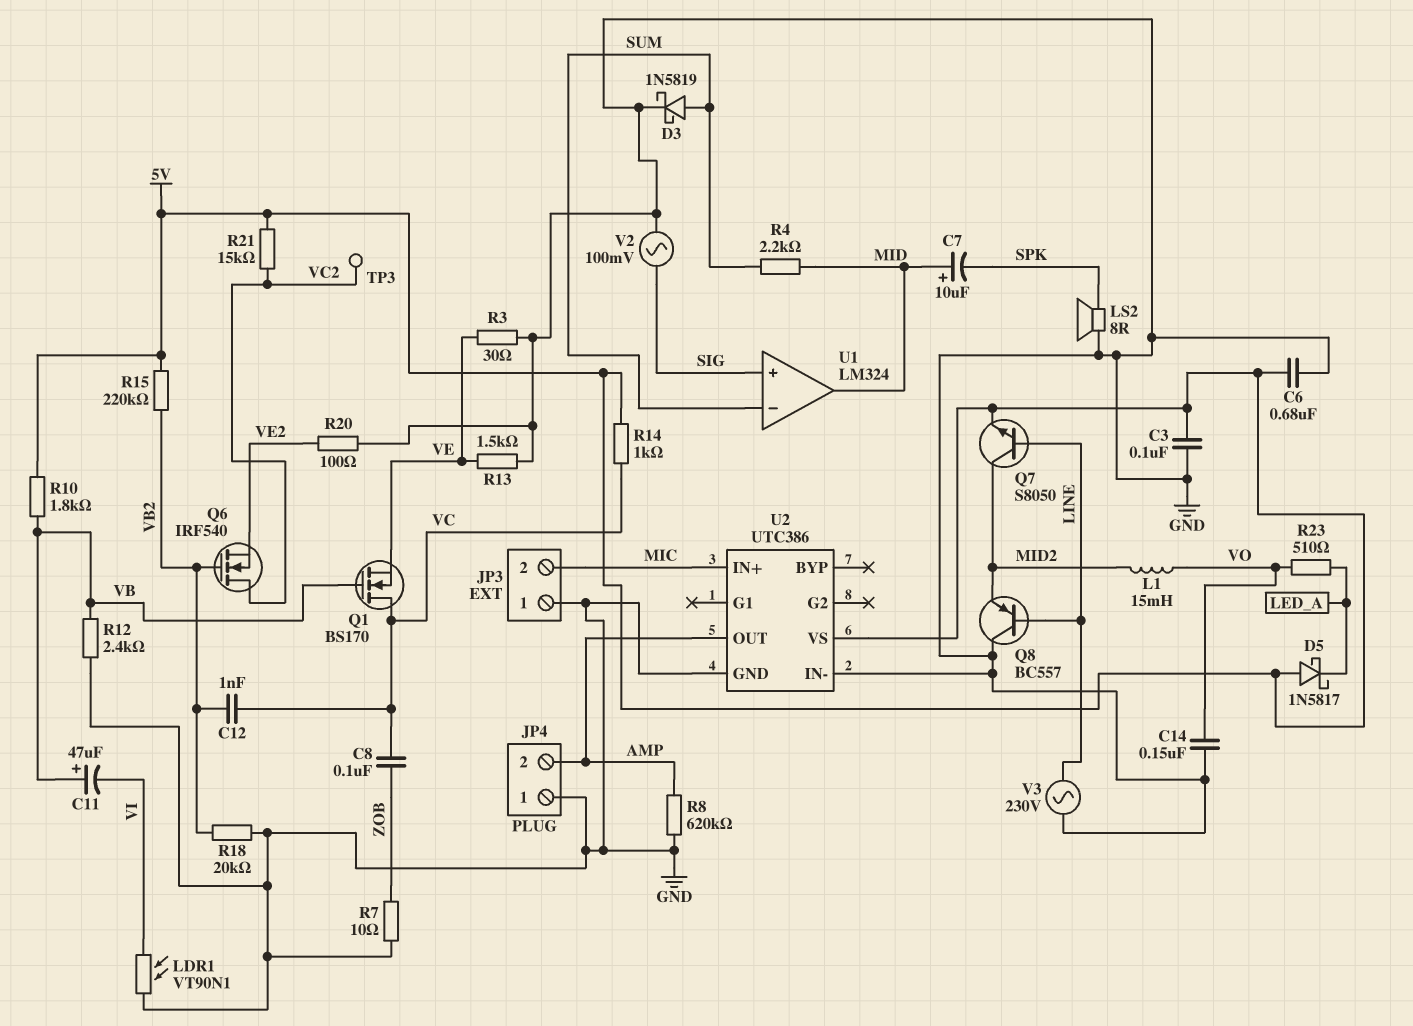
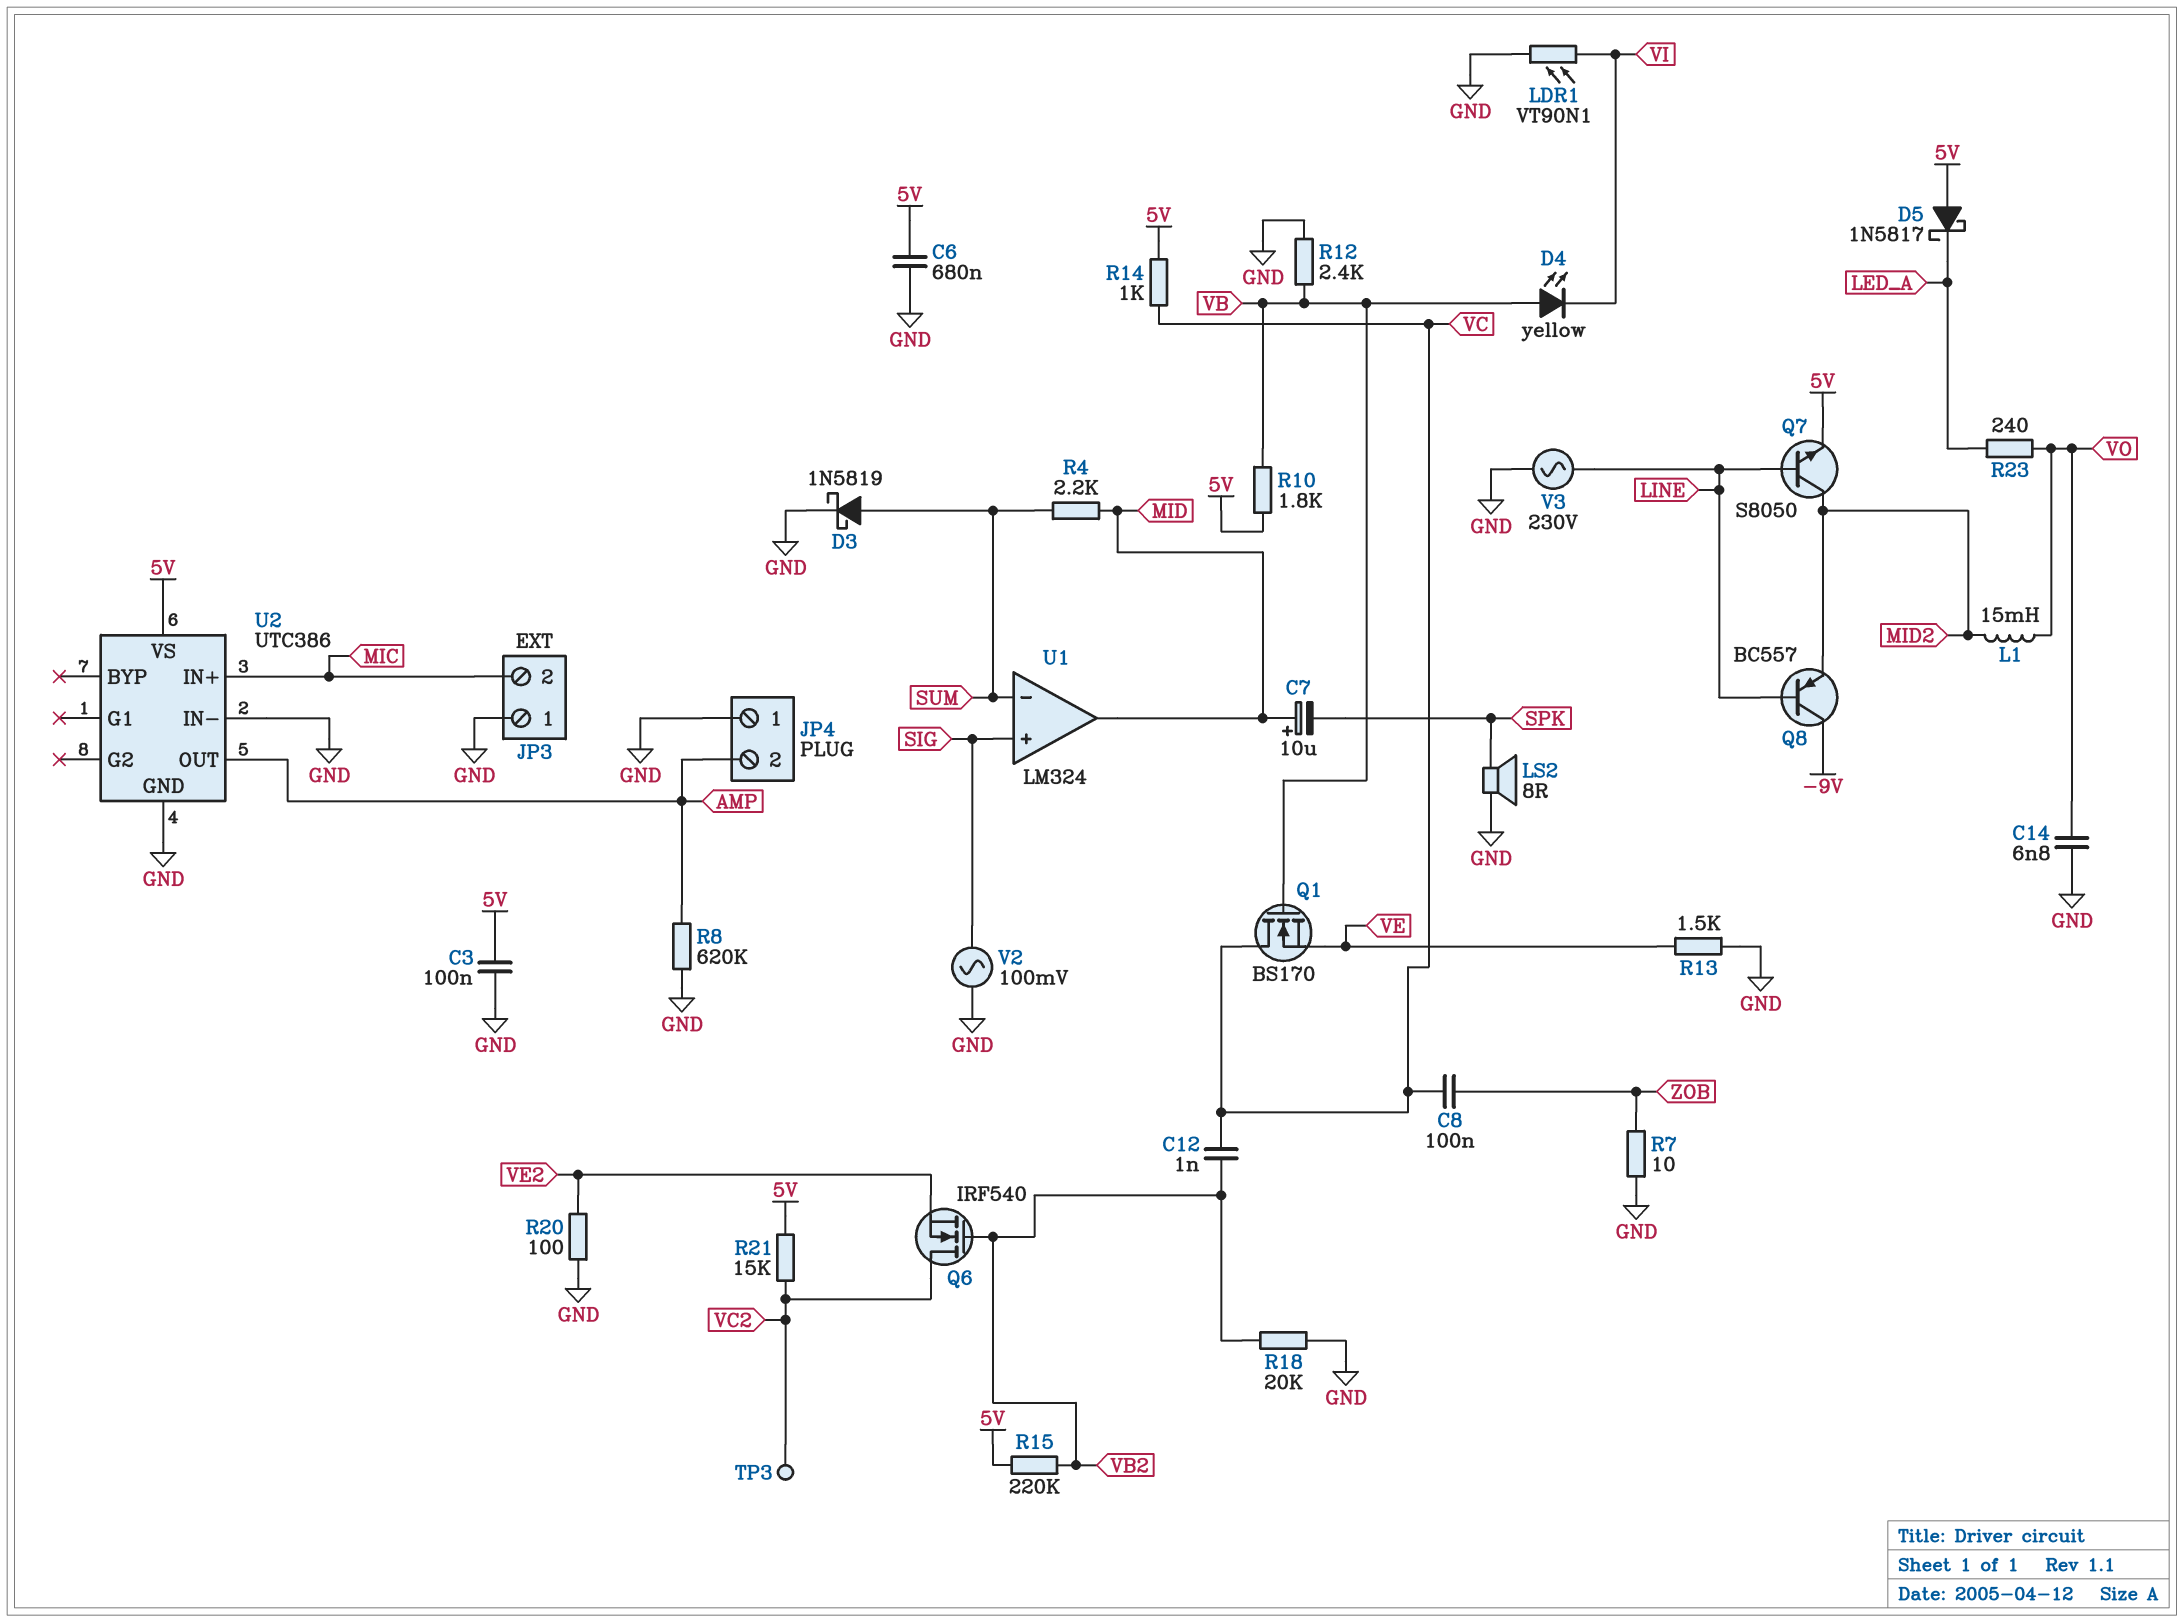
C11: 47uF (plus VB, minus VI) -> none
C14: 150nF (GND, VO) -> 6.8nF (GND, VO)
D4: none -> LED yellow (A VB, K VI)
Q8: PNP BC557 (B LINE, C GND, E MID2) -> PNP BC557 (B LINE, C -9V, E MID2)
R3: 30 (GND, VE) -> none
R23: 510 (LED_A, VO) -> 240 (LED_A, VO)

